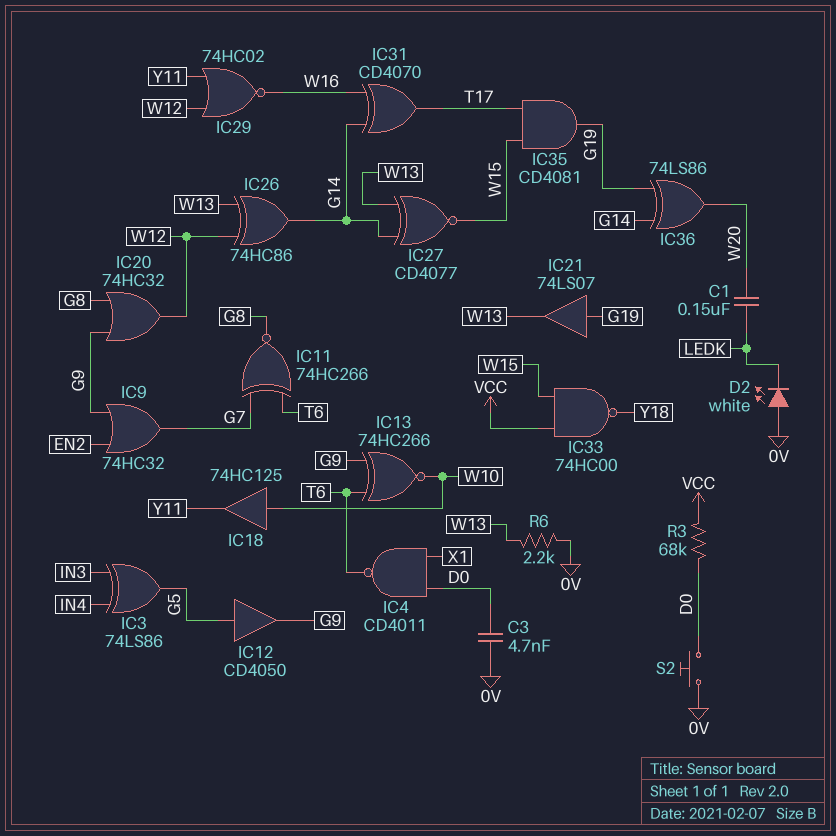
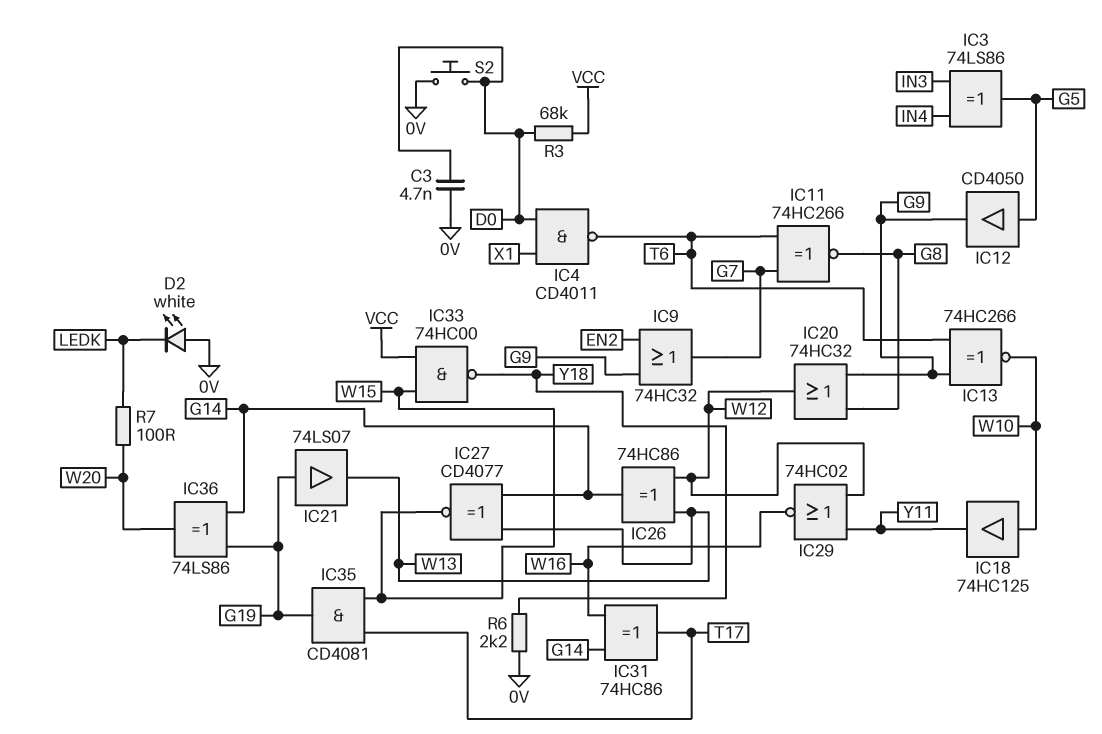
C1: 150nF (LEDK, W20) -> none
IC31: XOR CD4070 (in G14, in W16, out T17) -> XOR 74HC86 (in G14, in W16, out T17)
R6: 2.2k (0V, W13) -> 2.2k (0V, Y18)
R7: none -> 100 (LEDK, W20)

